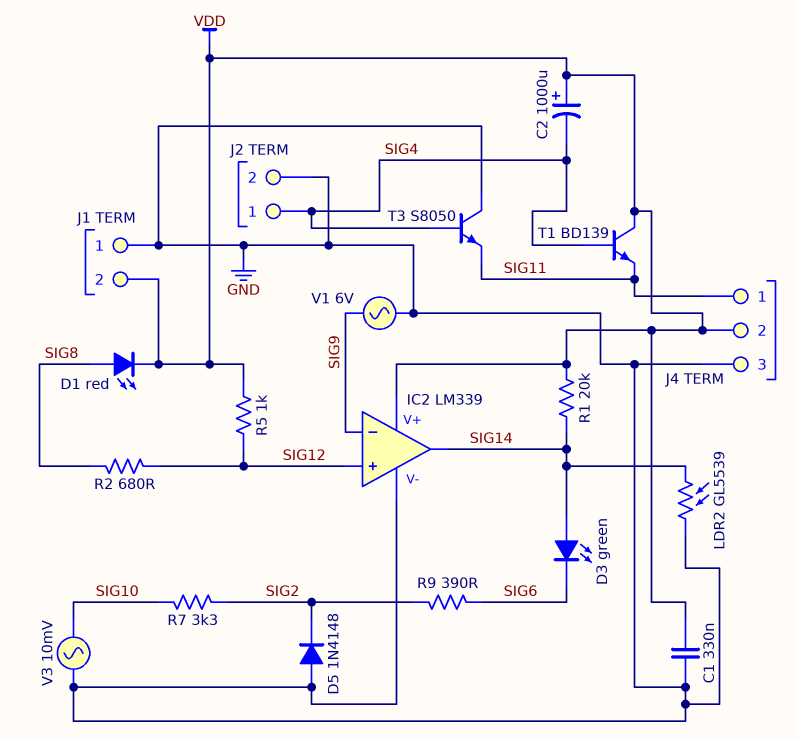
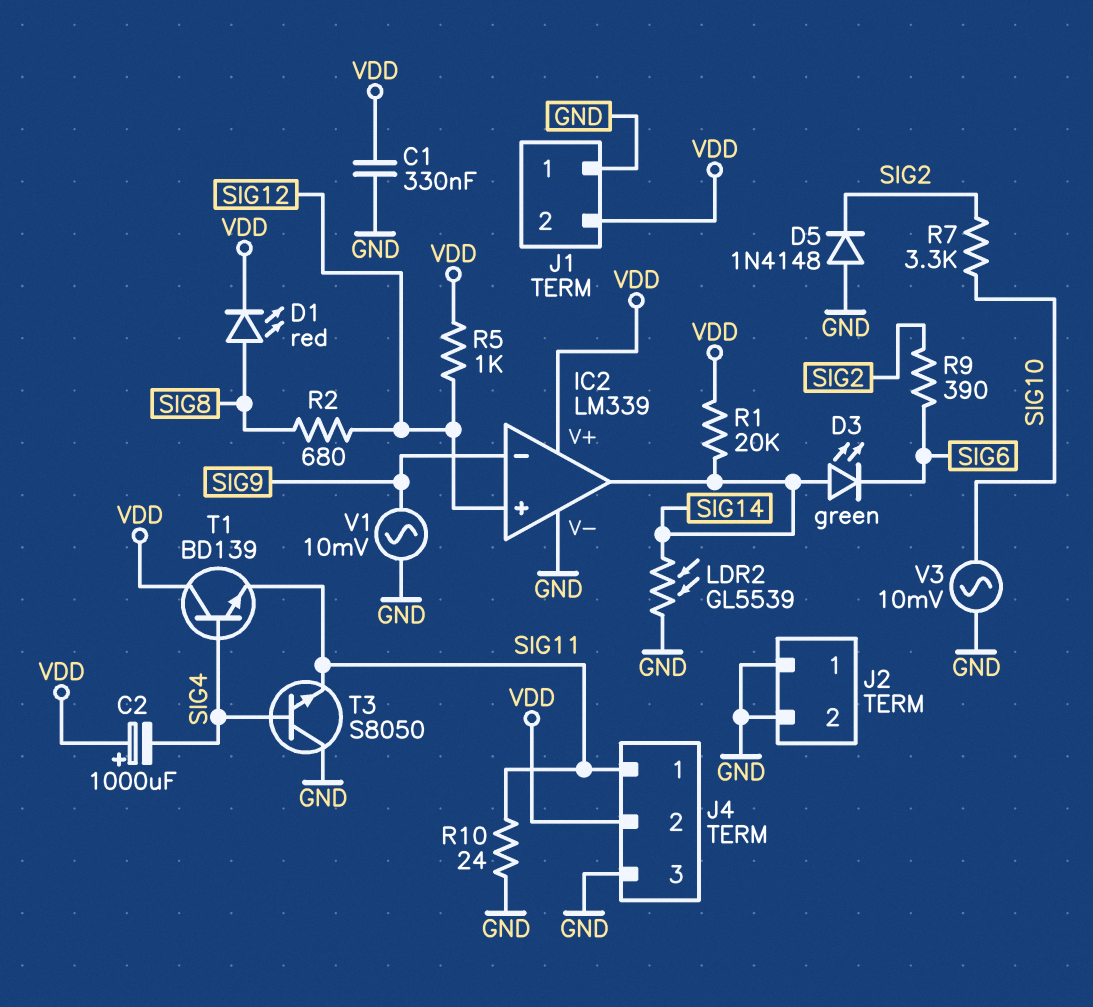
J2 pin 1: SIG4 -> GND
R10: none -> 24 (GND, SIG11)
V1: AC 6V (GND, SIG9) -> AC 10mV (GND, SIG9)

